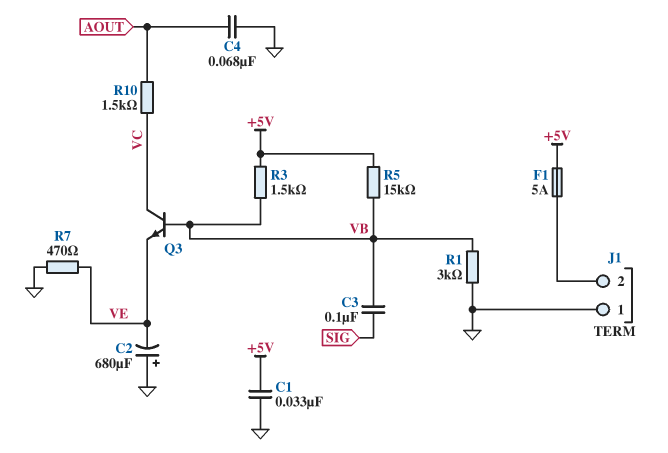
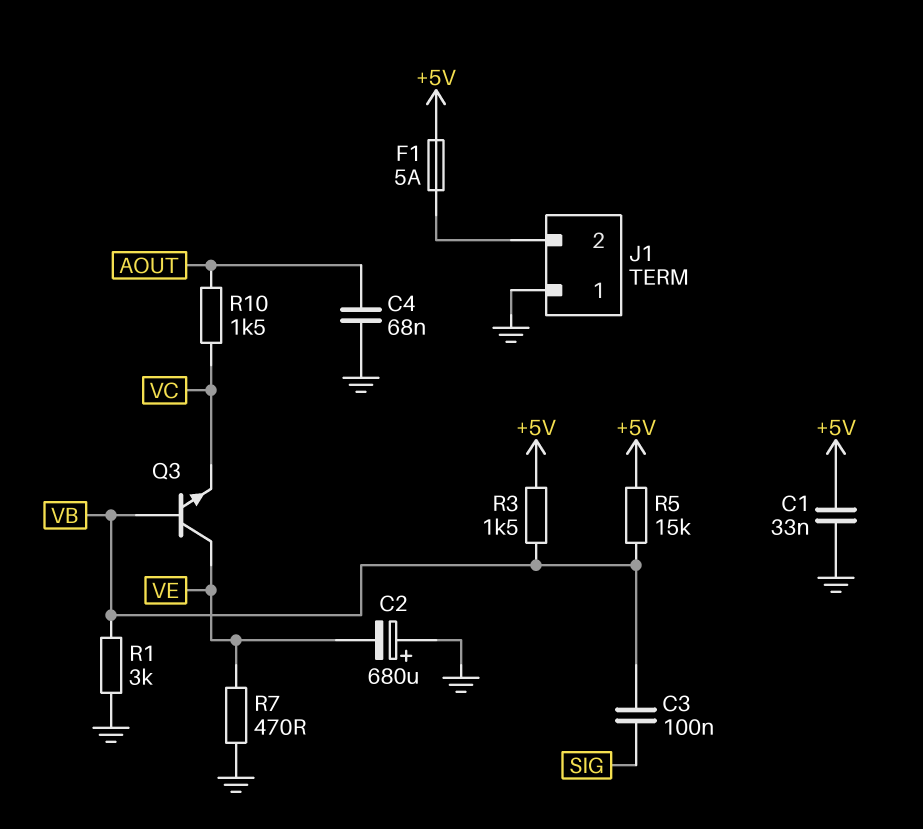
Q3: NPN (B VB, C VC, E VE) -> NPN (B VB, C VE, E VC)

